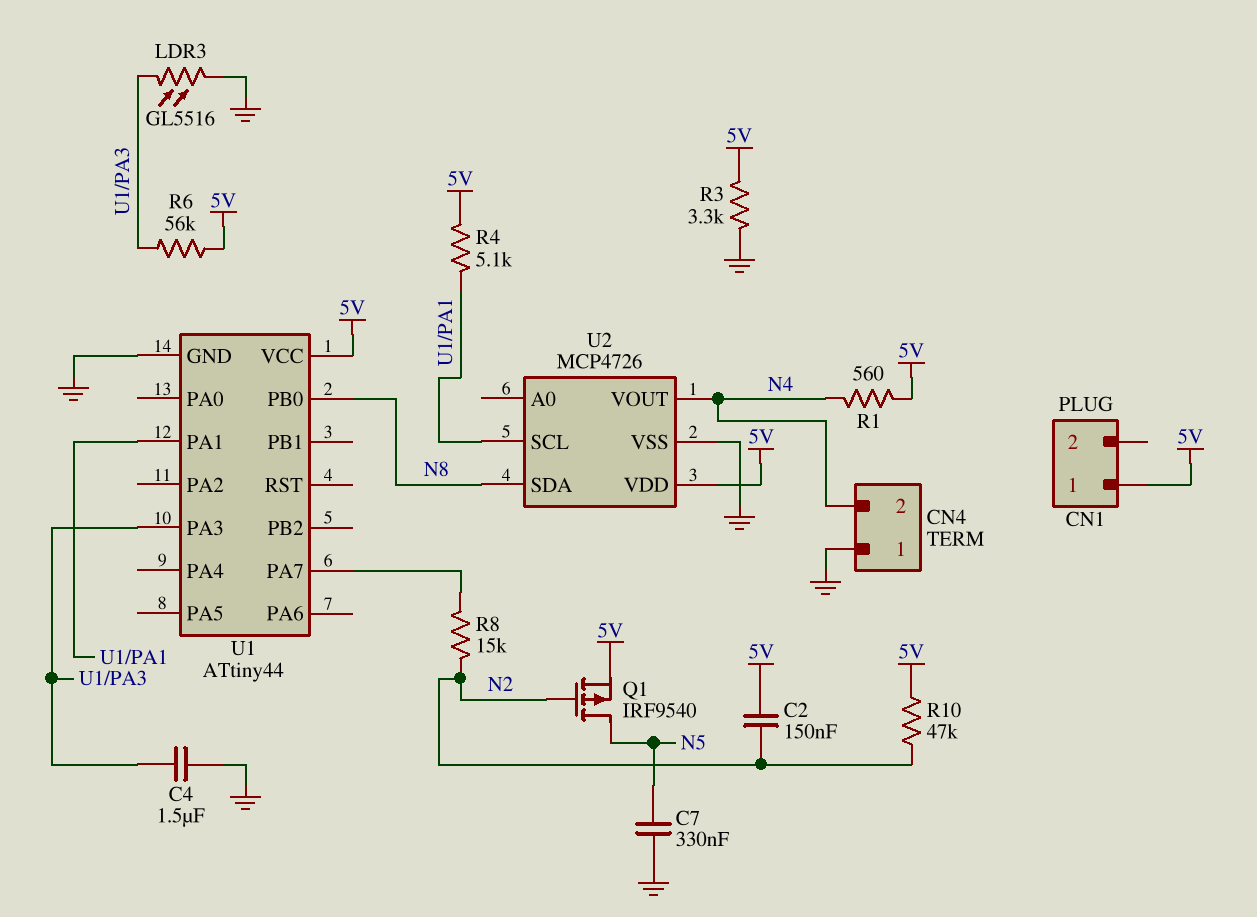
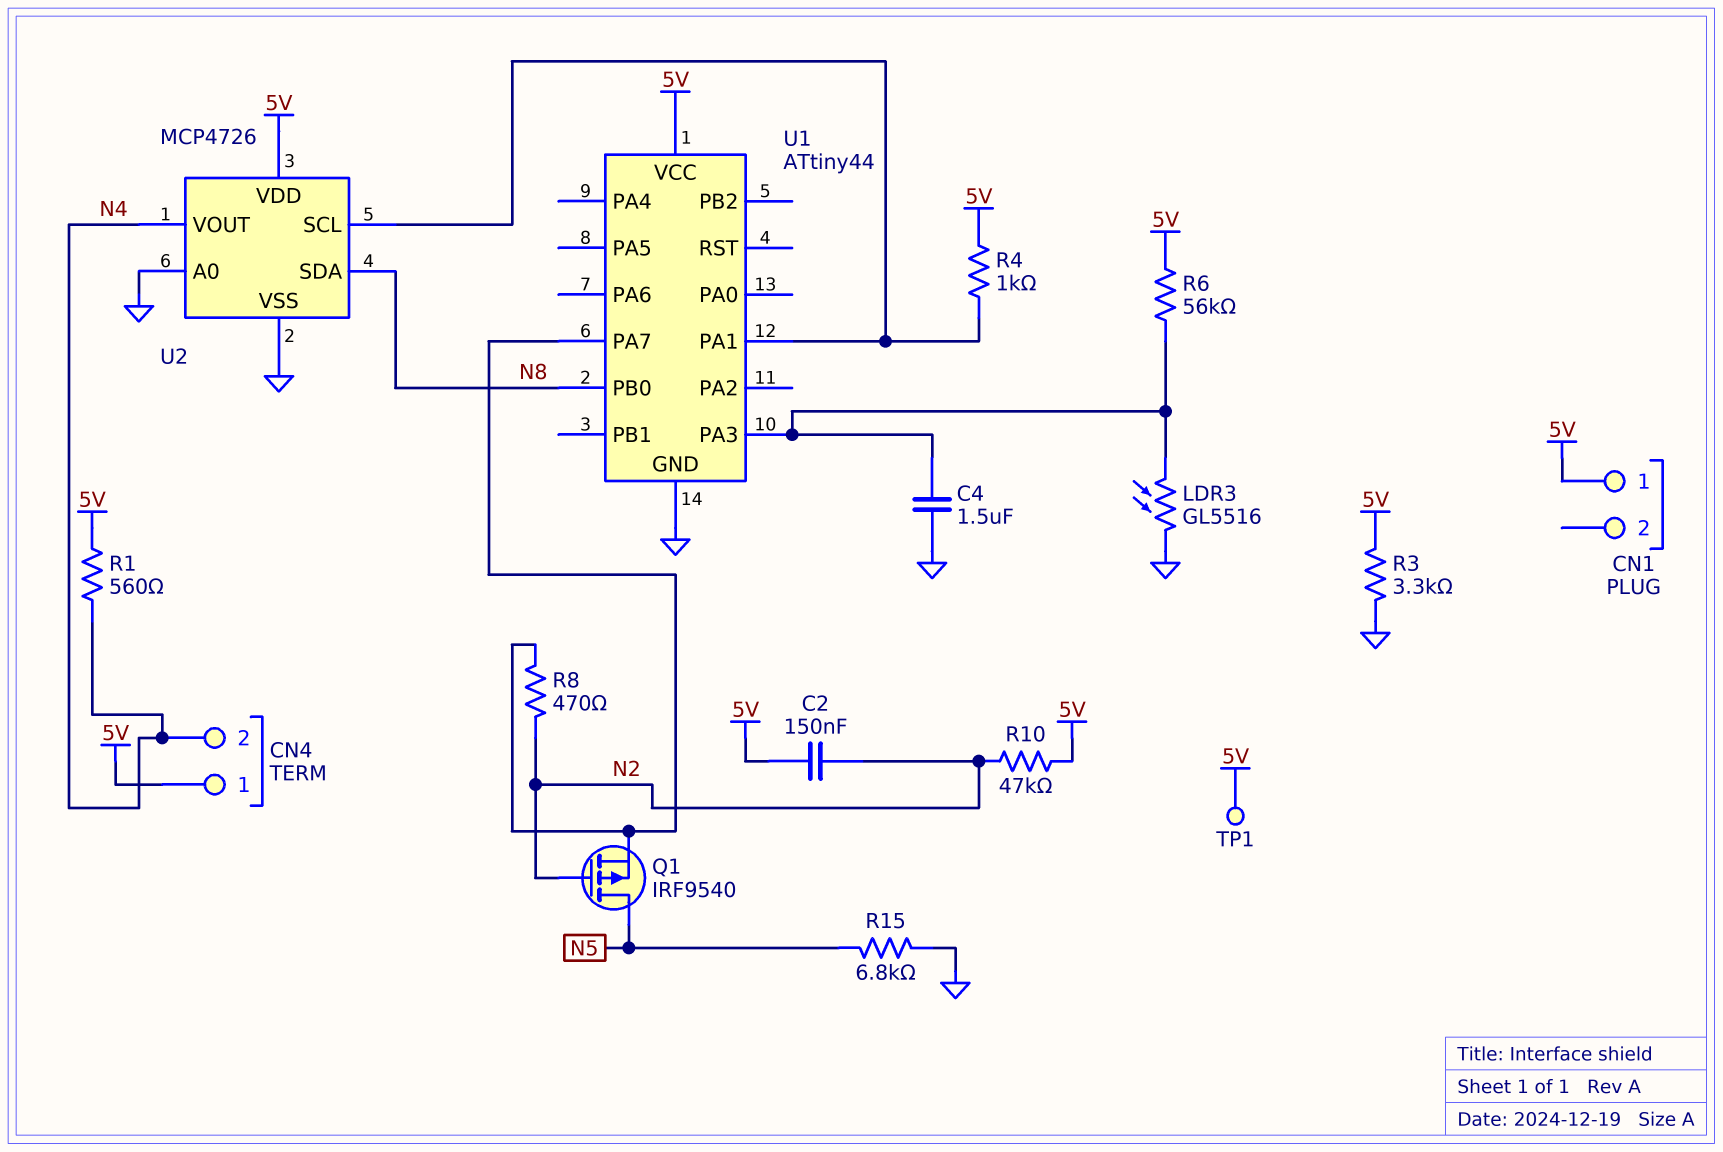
C7: 330nF (GND, N5) -> none
CN4 pin 1: GND -> 5V
Q1: PMOS IRF9540 (G N2, D N5, S 5V) -> PMOS IRF9540 (G N2, D N5, S U1/PA7)
R4: 5.1k (5V, U1/PA1) -> 1k (5V, U1/PA1)
R8: 15k (N2, U1/PA7) -> 470 (N2, U1/PA7)
R15: none -> 6.8k (GND, N5)
TP1: none -> test point (5V)
U2 pin A0: none -> GND

